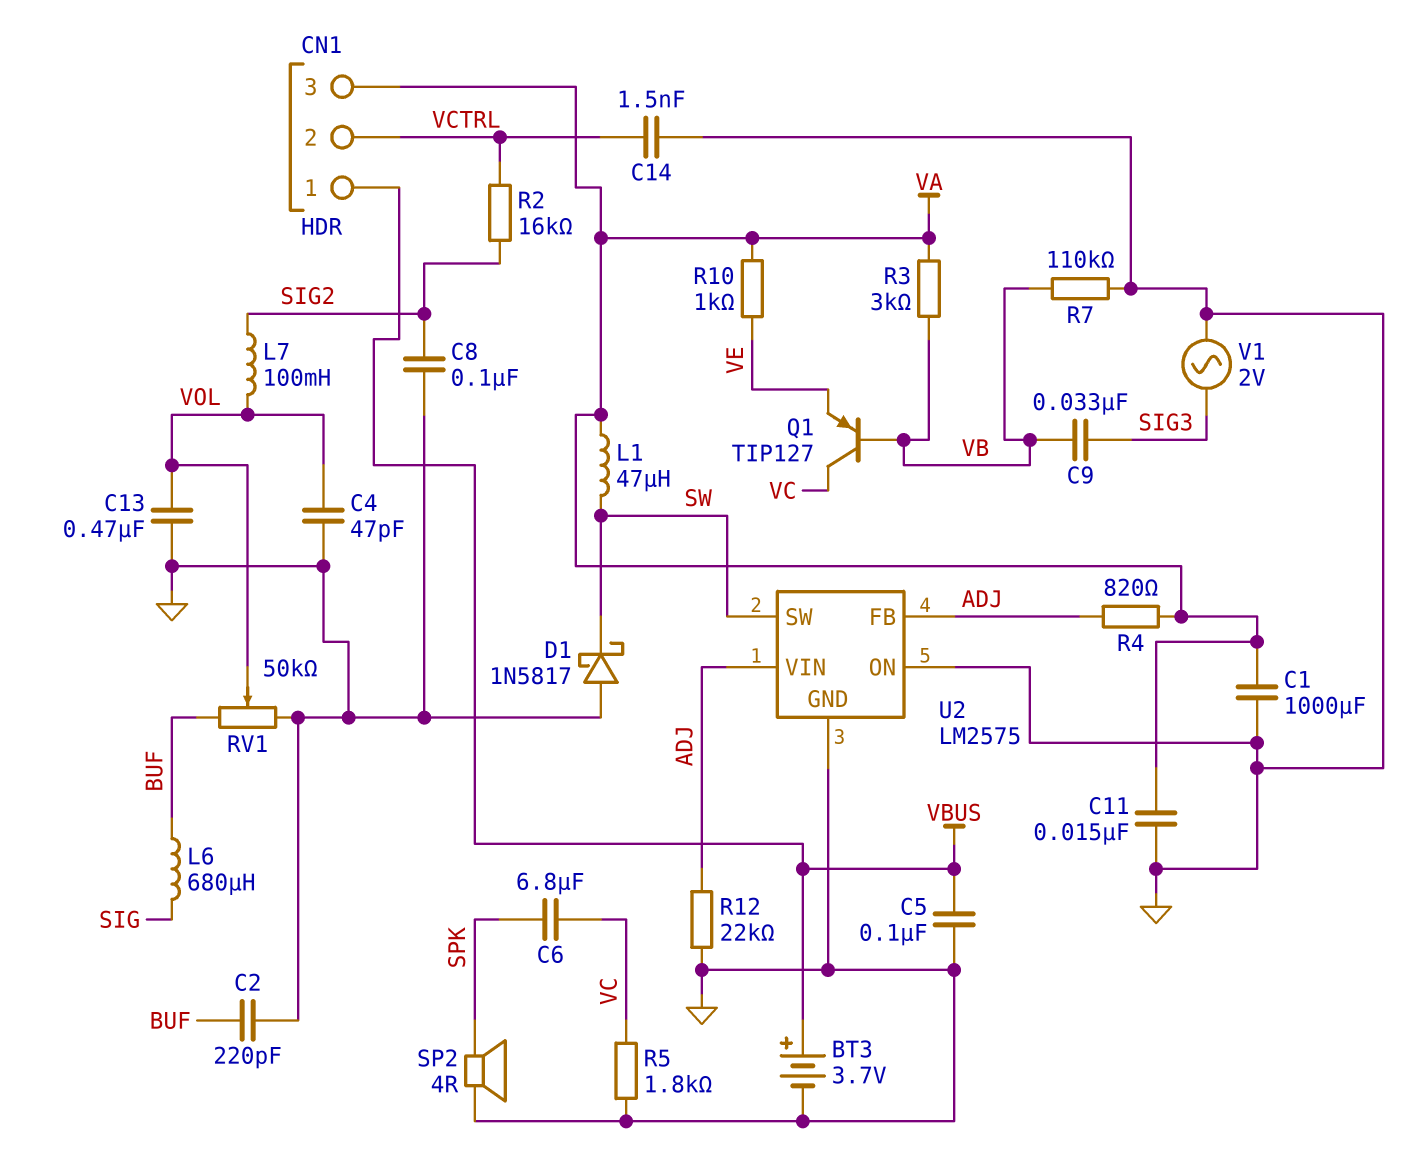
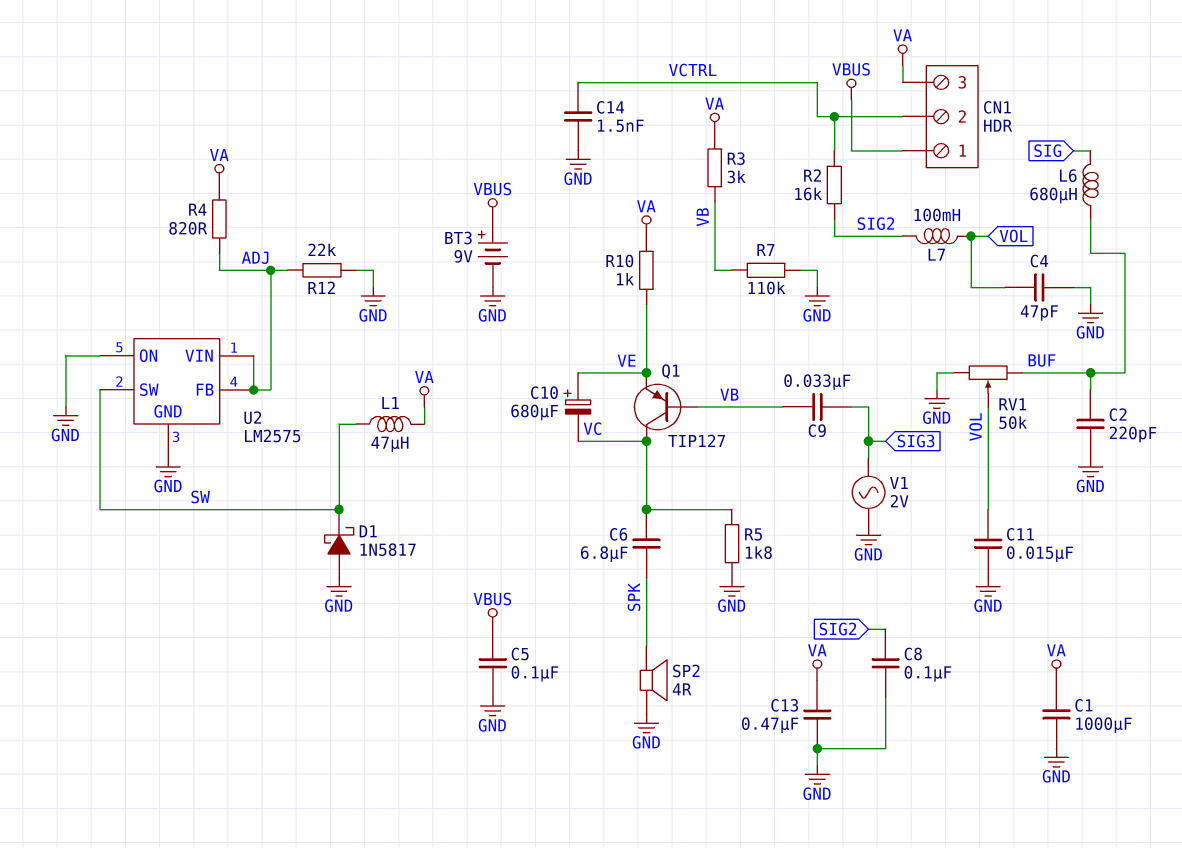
BT3: 3.7V (plus VBUS, minus GND) -> 9V (plus VBUS, minus GND)
C10: none -> 680uF (plus VE, minus VC)
C11: 15nF (GND, VA) -> 15nF (GND, VOL)
C13: 470nF (GND, VOL) -> 470nF (GND, VA)

